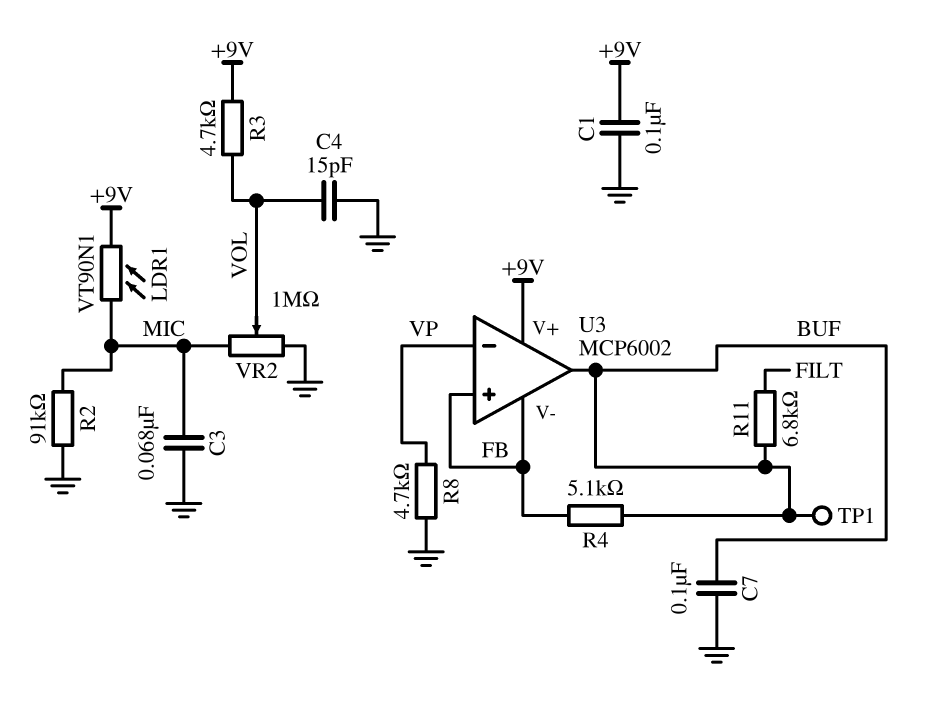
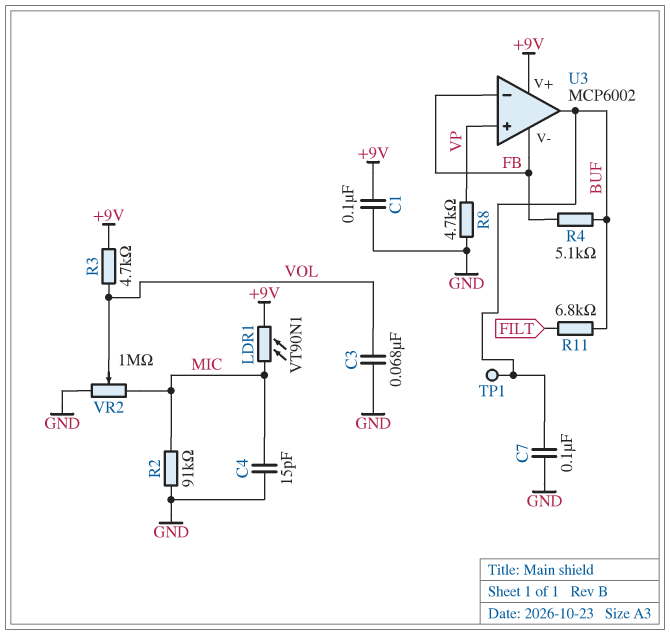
C3: 68nF (GND, MIC) -> 68nF (GND, VOL)
C4: 15pF (GND, VOL) -> 15pF (GND, MIC)
U3 pin in+: FB -> VP
U3 pin in-: VP -> FB

